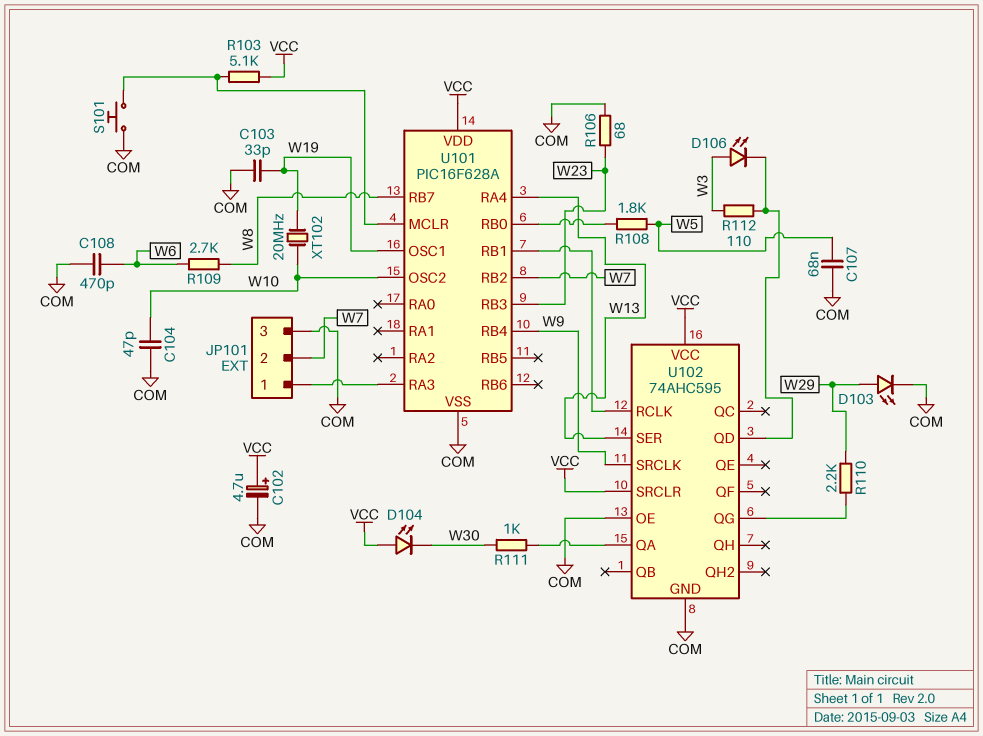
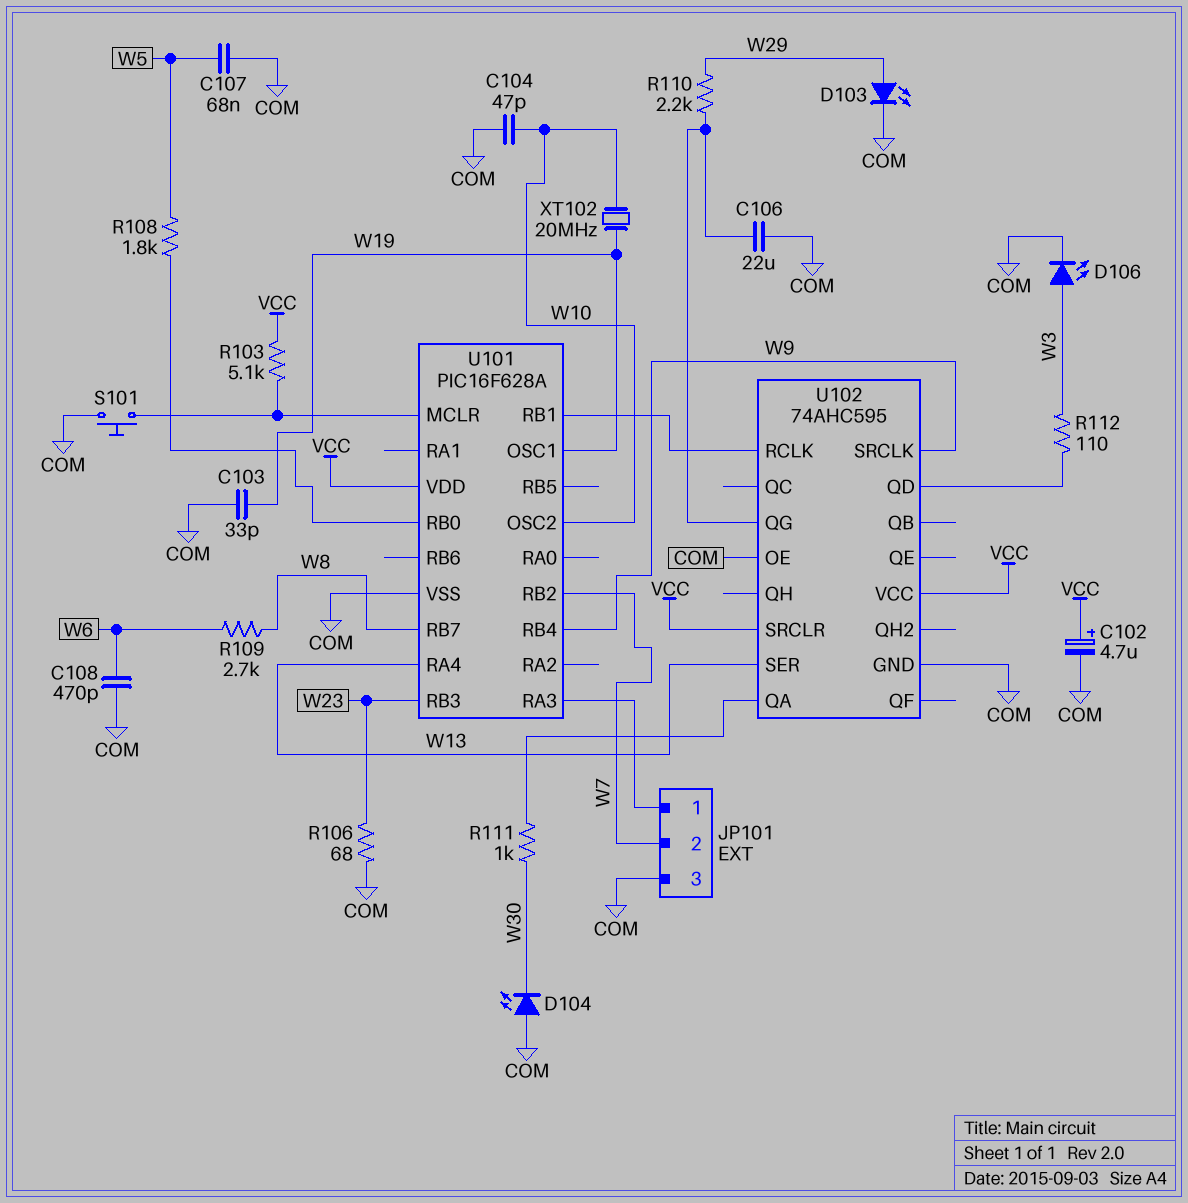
C106: none -> 22uF (COM, U102/QG)
D104: LED (A VCC, K W30) -> LED (A COM, K W30)
D106: LED (A W3, K U102/QD) -> LED (A W3, K COM)

